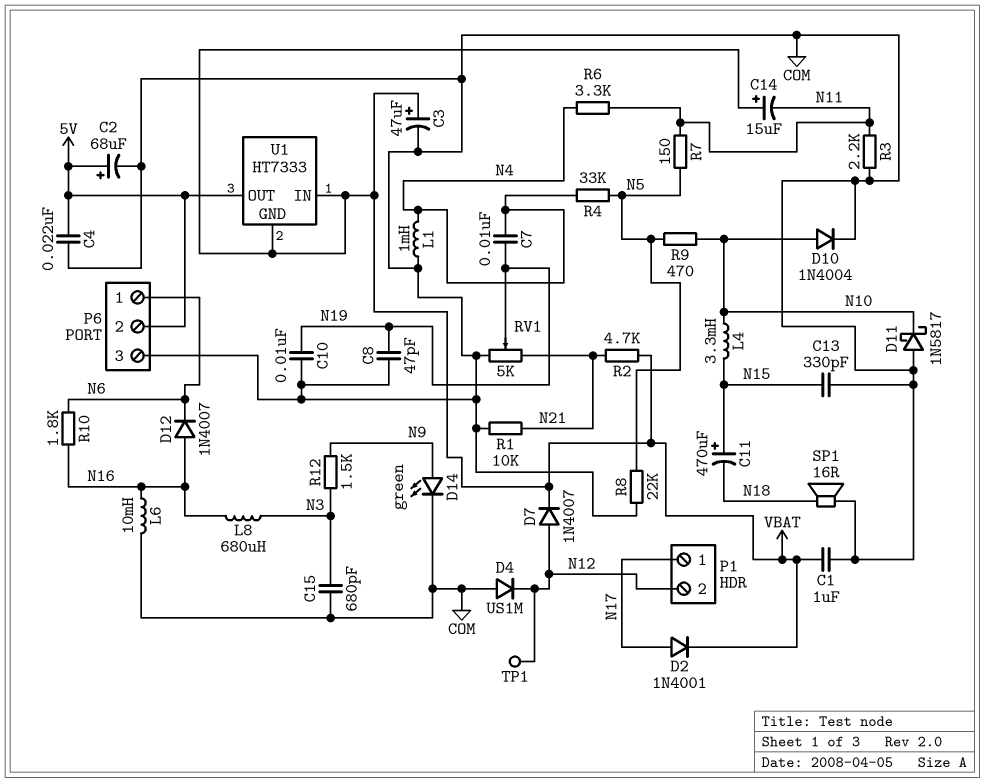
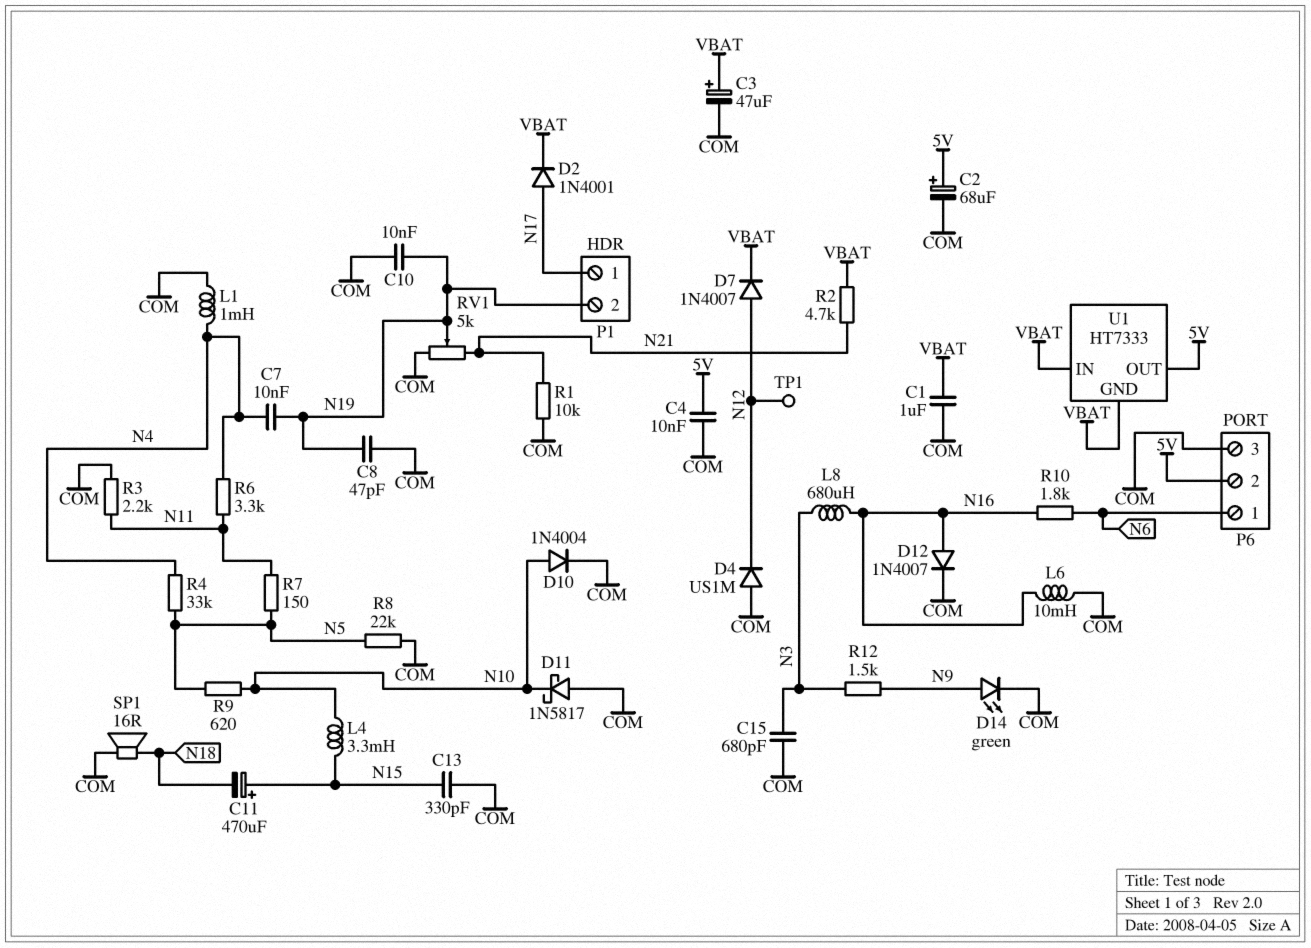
C4: 22nF (5V, COM) -> 10nF (5V, COM)
C14: 15uF (plus VBAT, minus N11) -> none
D12: diode 1N4007 (A N16, K N6) -> diode 1N4007 (A N16, K COM)
P1 pin 2: N12 -> N19
R9: 470 (N5, N10) -> 620 (N5, N10)

